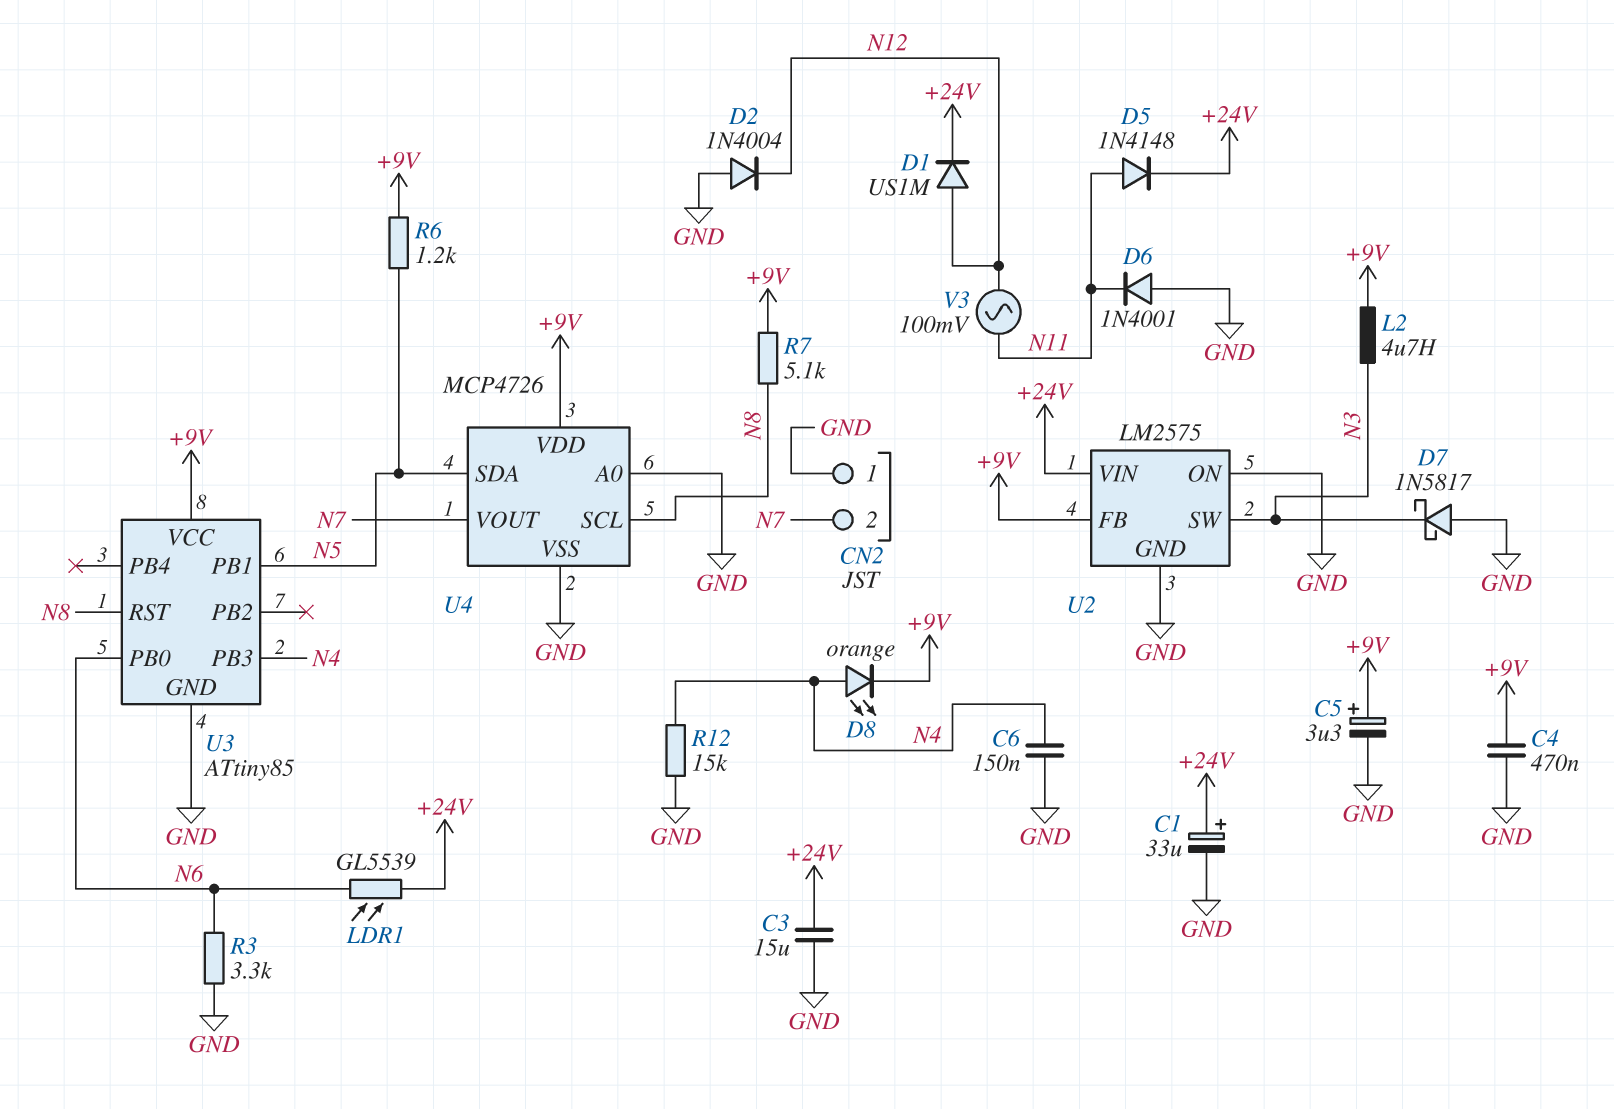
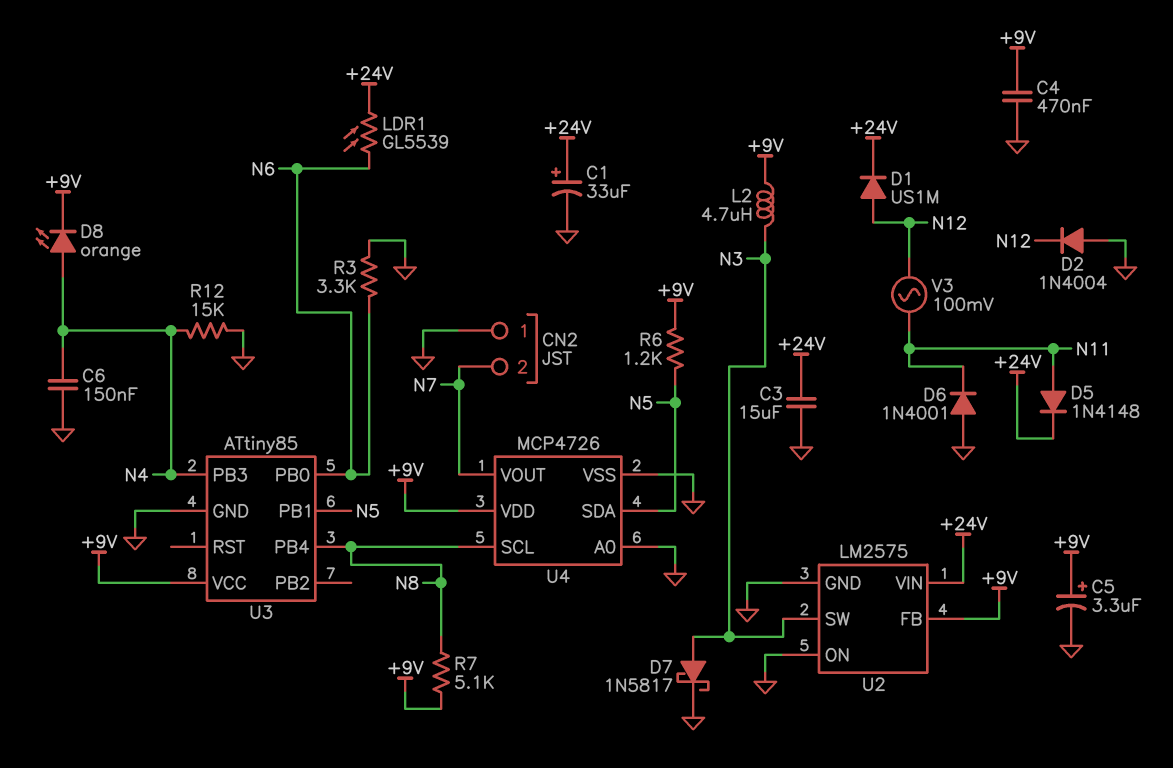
D7: schottky 1N5817 (A GND, K N3) -> schottky 1N5817 (A N3, K GND)
U3 pin PB4: none -> N8
U3 pin RST: N8 -> none

